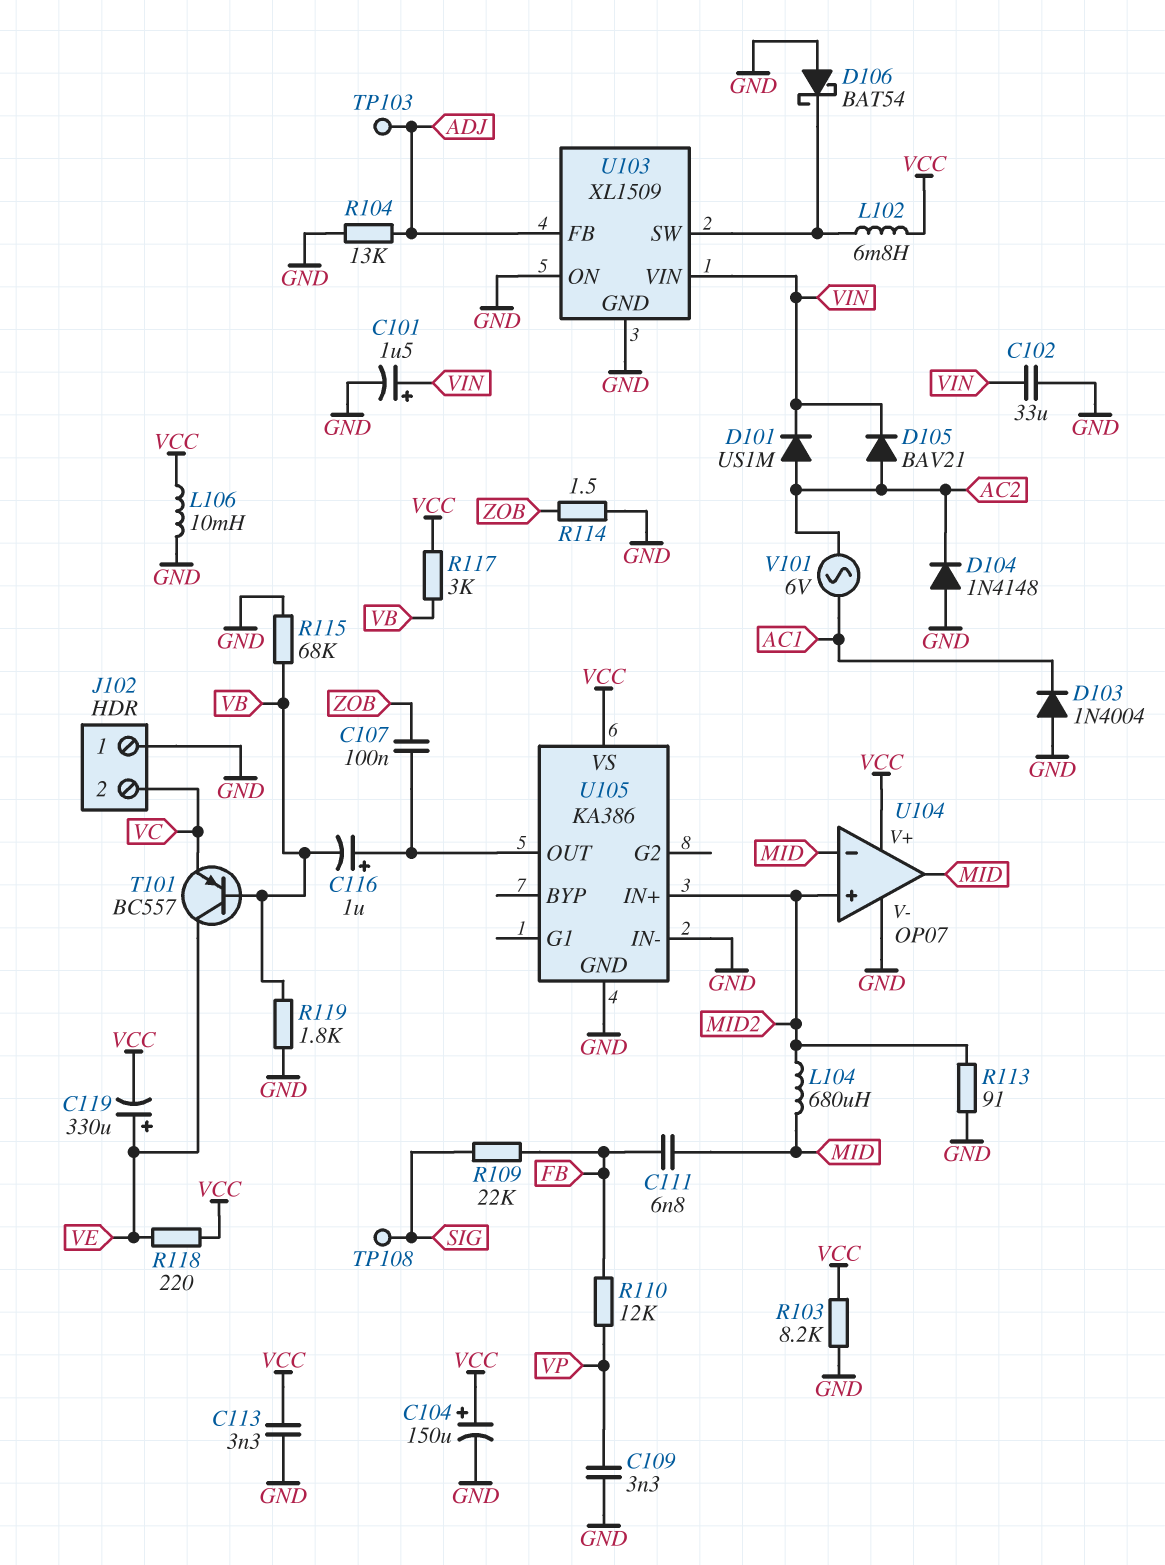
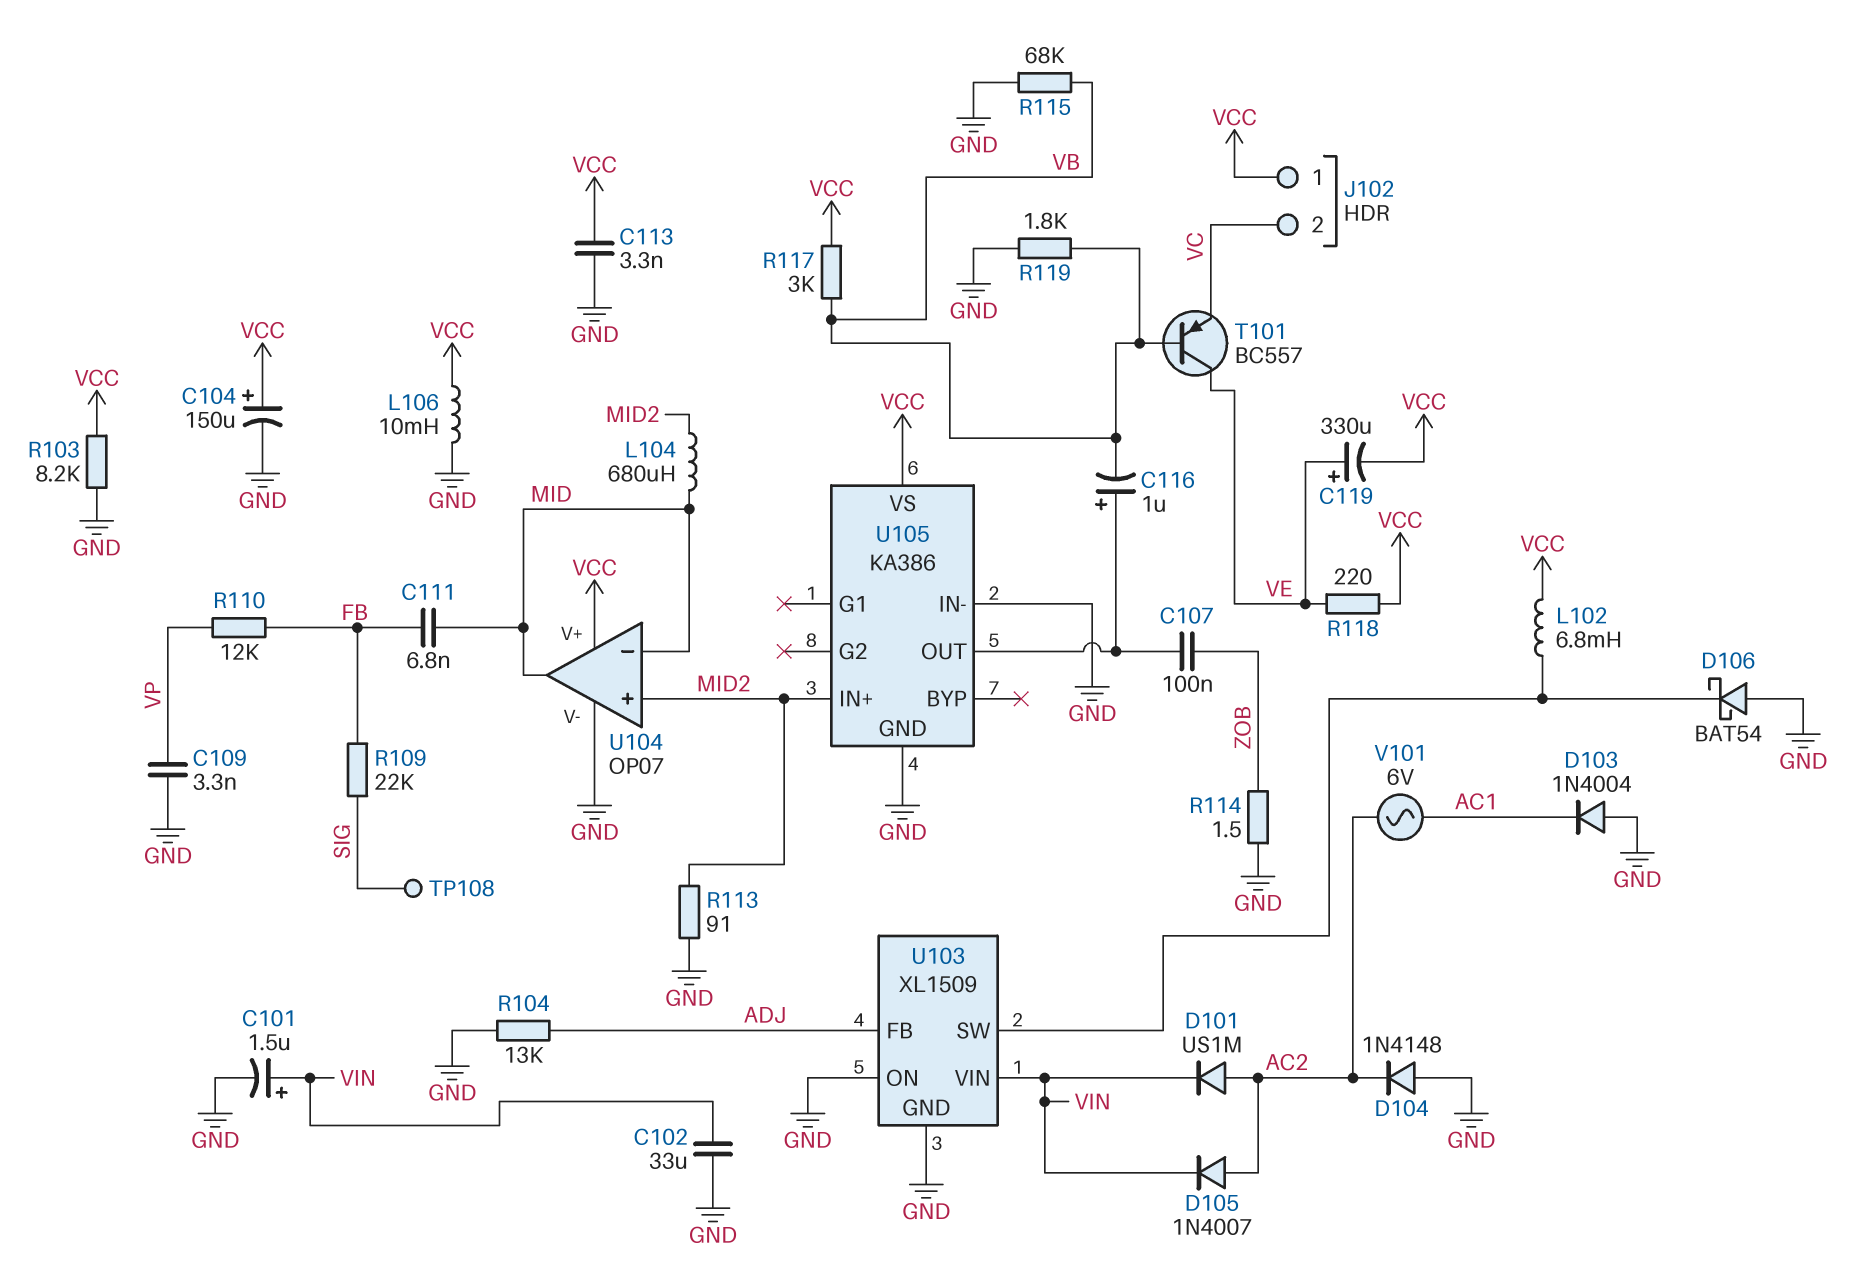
D105: diode BAV21 (A AC2, K VIN) -> diode 1N4007 (A AC2, K VIN)
J102 pin 1: GND -> VCC
TP103: test point (ADJ) -> none

